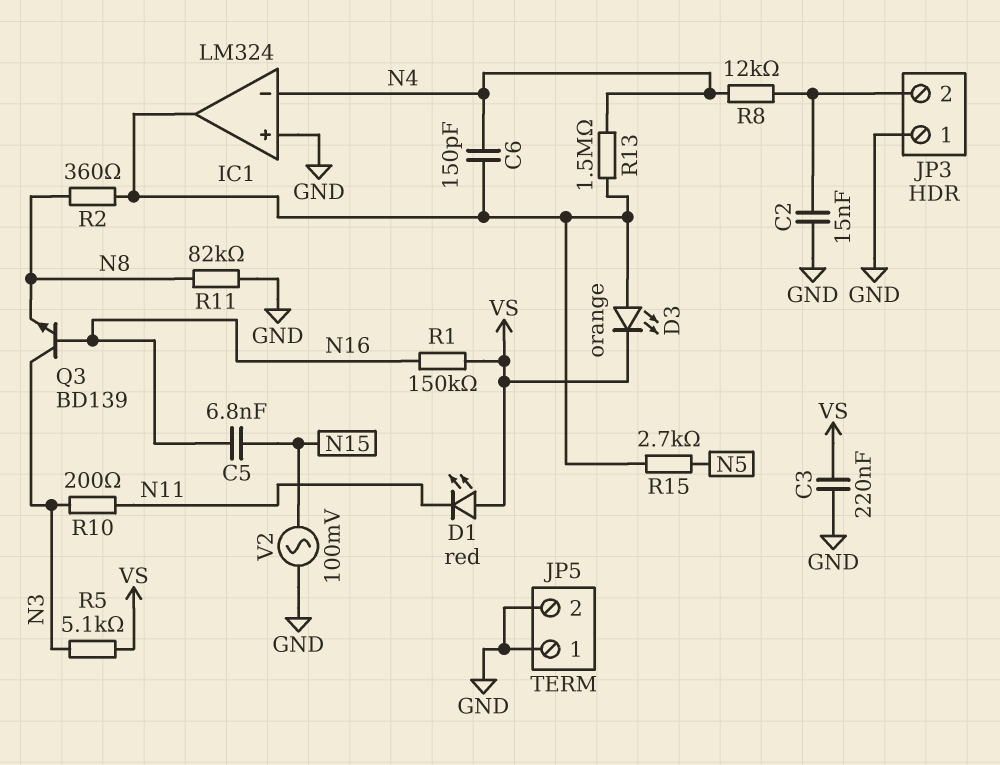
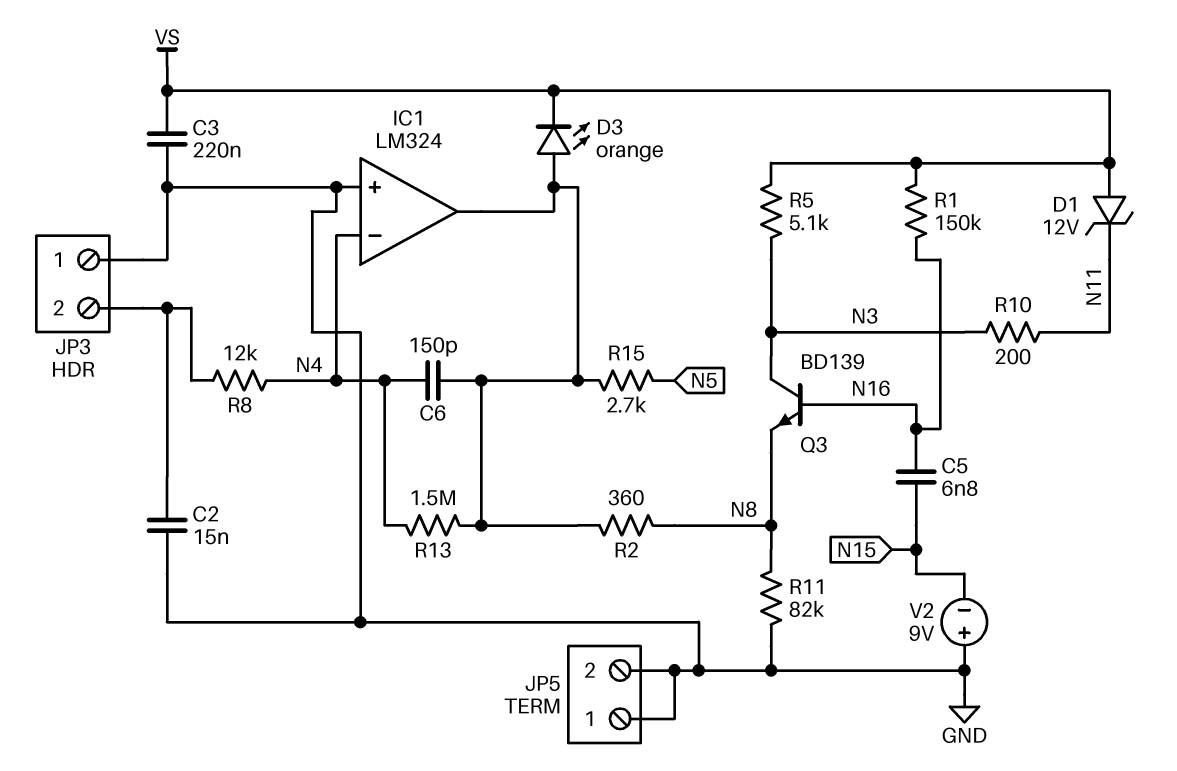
D1: LED red (A VS, K N11) -> zener 12V (A VS, K N11)
V2: AC 100mV (GND, N15) -> 9V (plus GND, minus N15)

